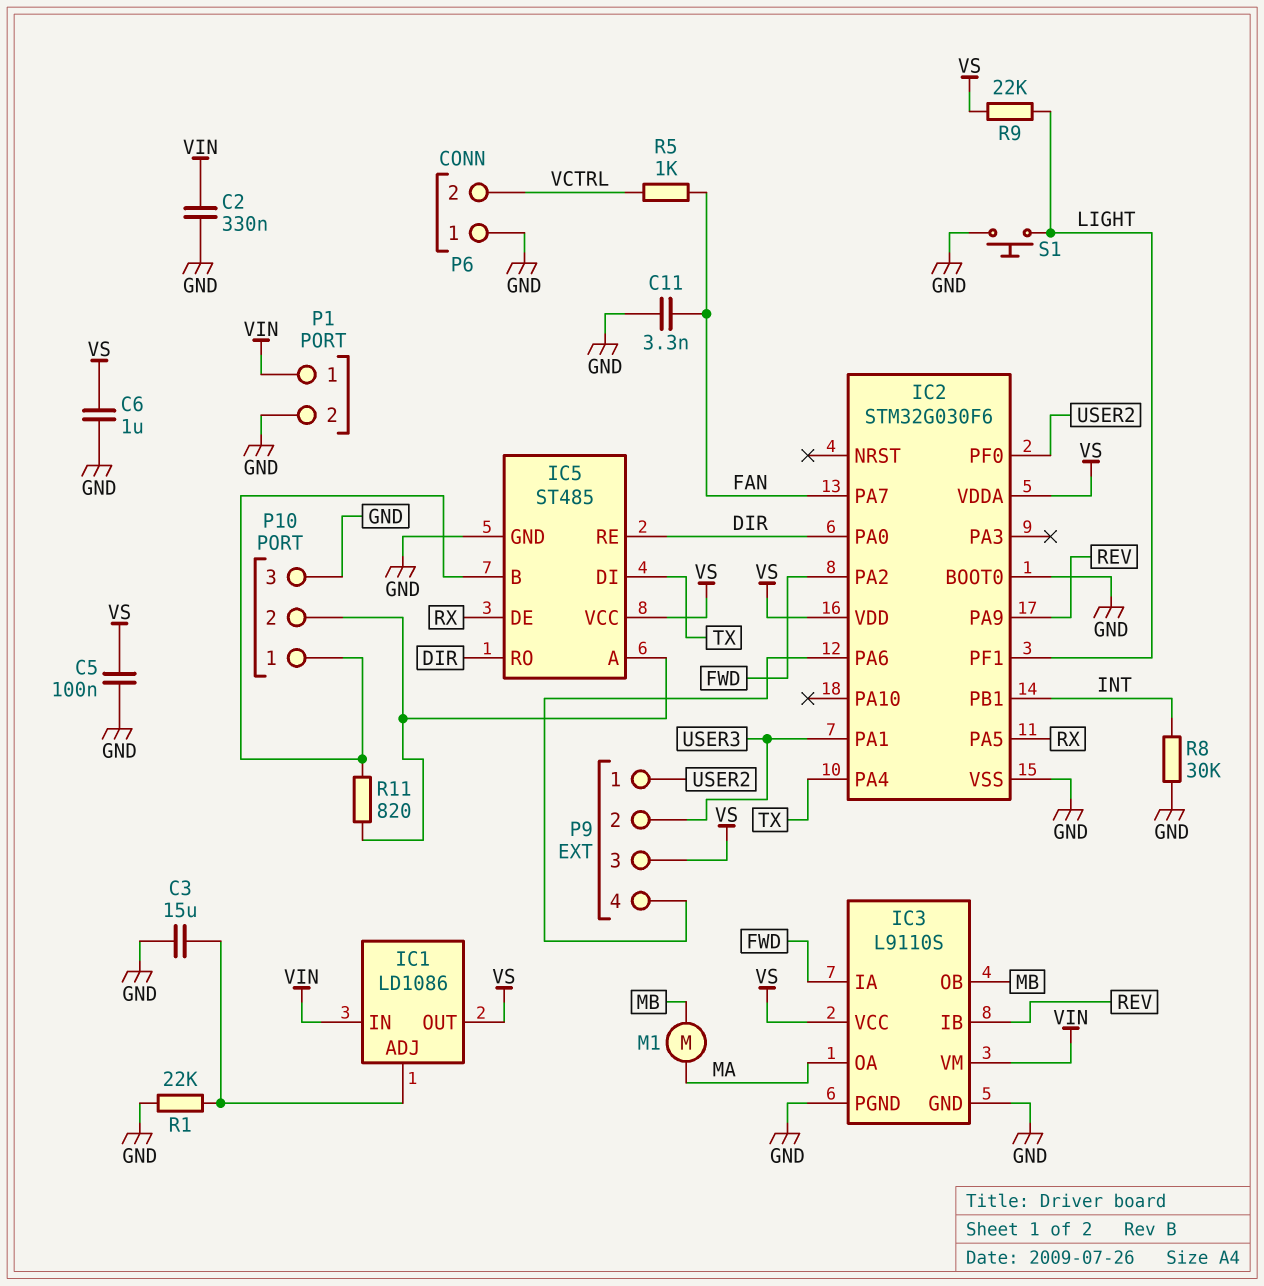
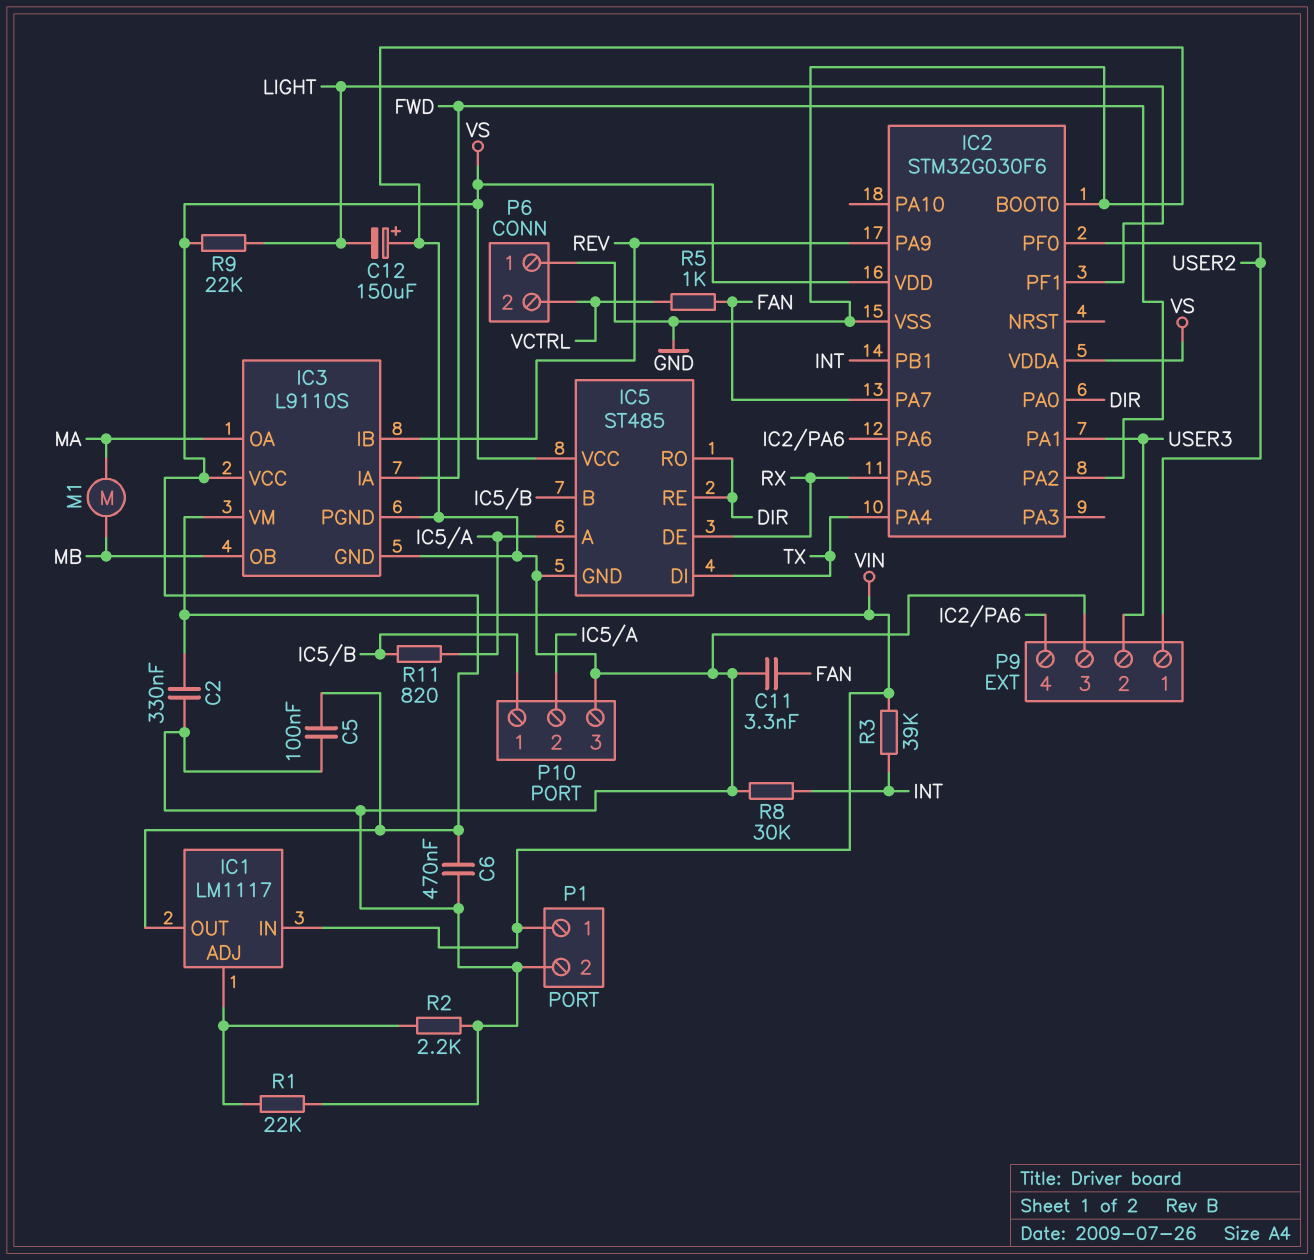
C3: 15uF (GND, IC1/ADJ) -> none
C6: 1uF (GND, VS) -> 470nF (GND, VS)
C12: none -> 150uF (plus GND, minus LIGHT)
IC1: LD1086 -> LM1117
P9 pin 3: VS -> GND
R2: none -> 2.2k (GND, IC1/ADJ)
R3: none -> 39k (INT, VIN)
S1: button (GND, LIGHT) -> none

